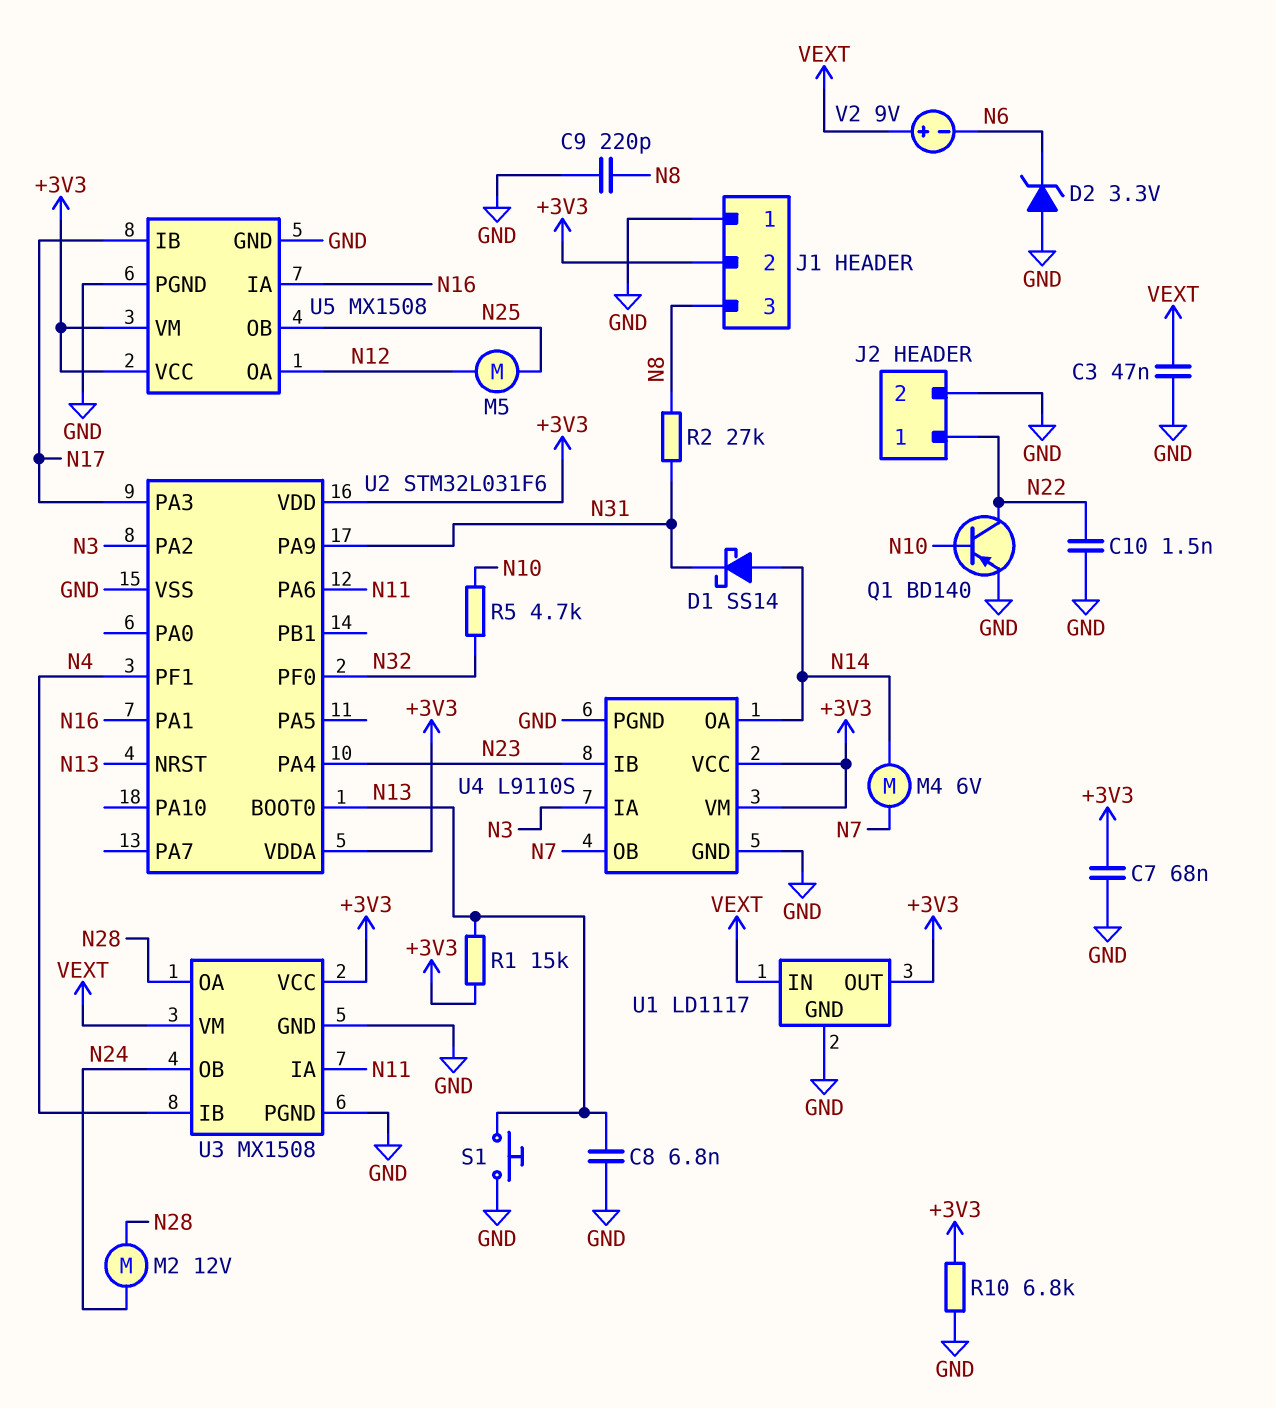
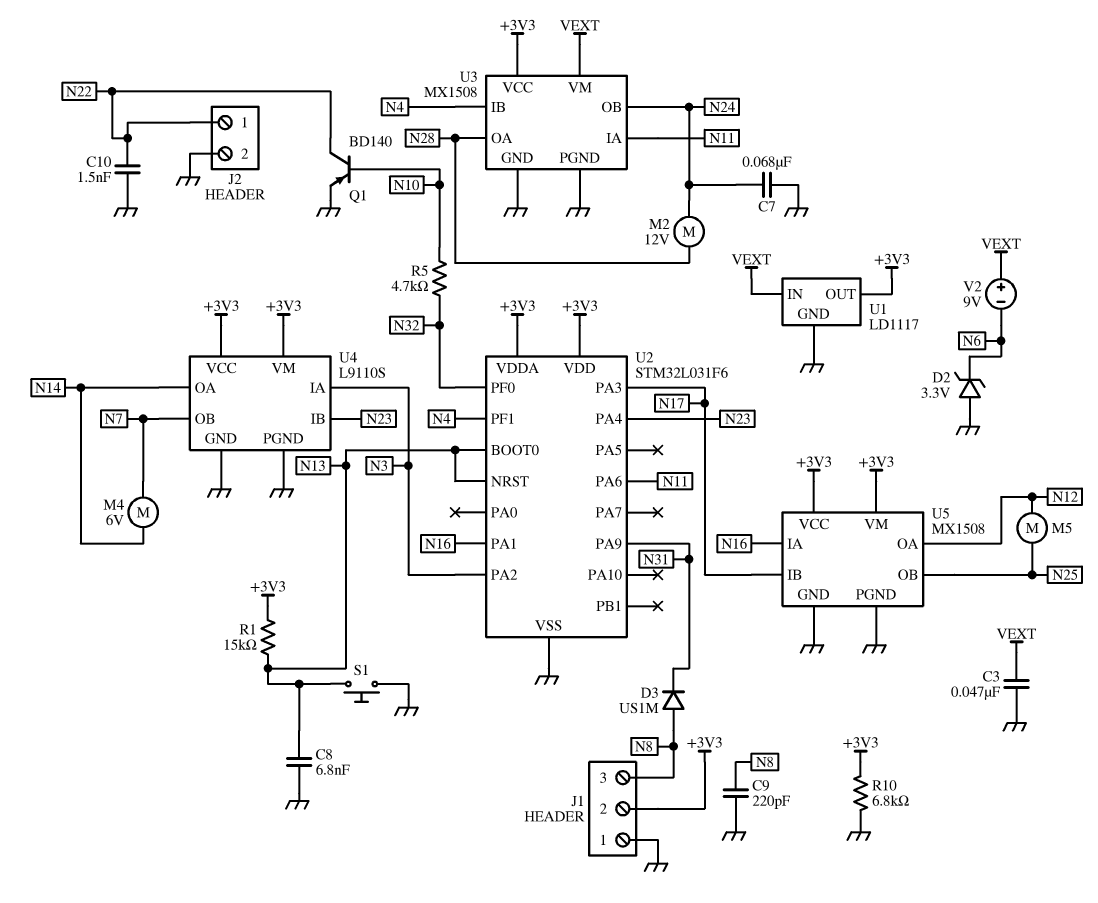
C7: 68nF (+3V3, GND) -> 68nF (GND, N24)
D1: schottky SS14 (A N14, K N31) -> none
D3: none -> diode US1M (A N8, K N31)
R2: 27k (N8, N31) -> none

